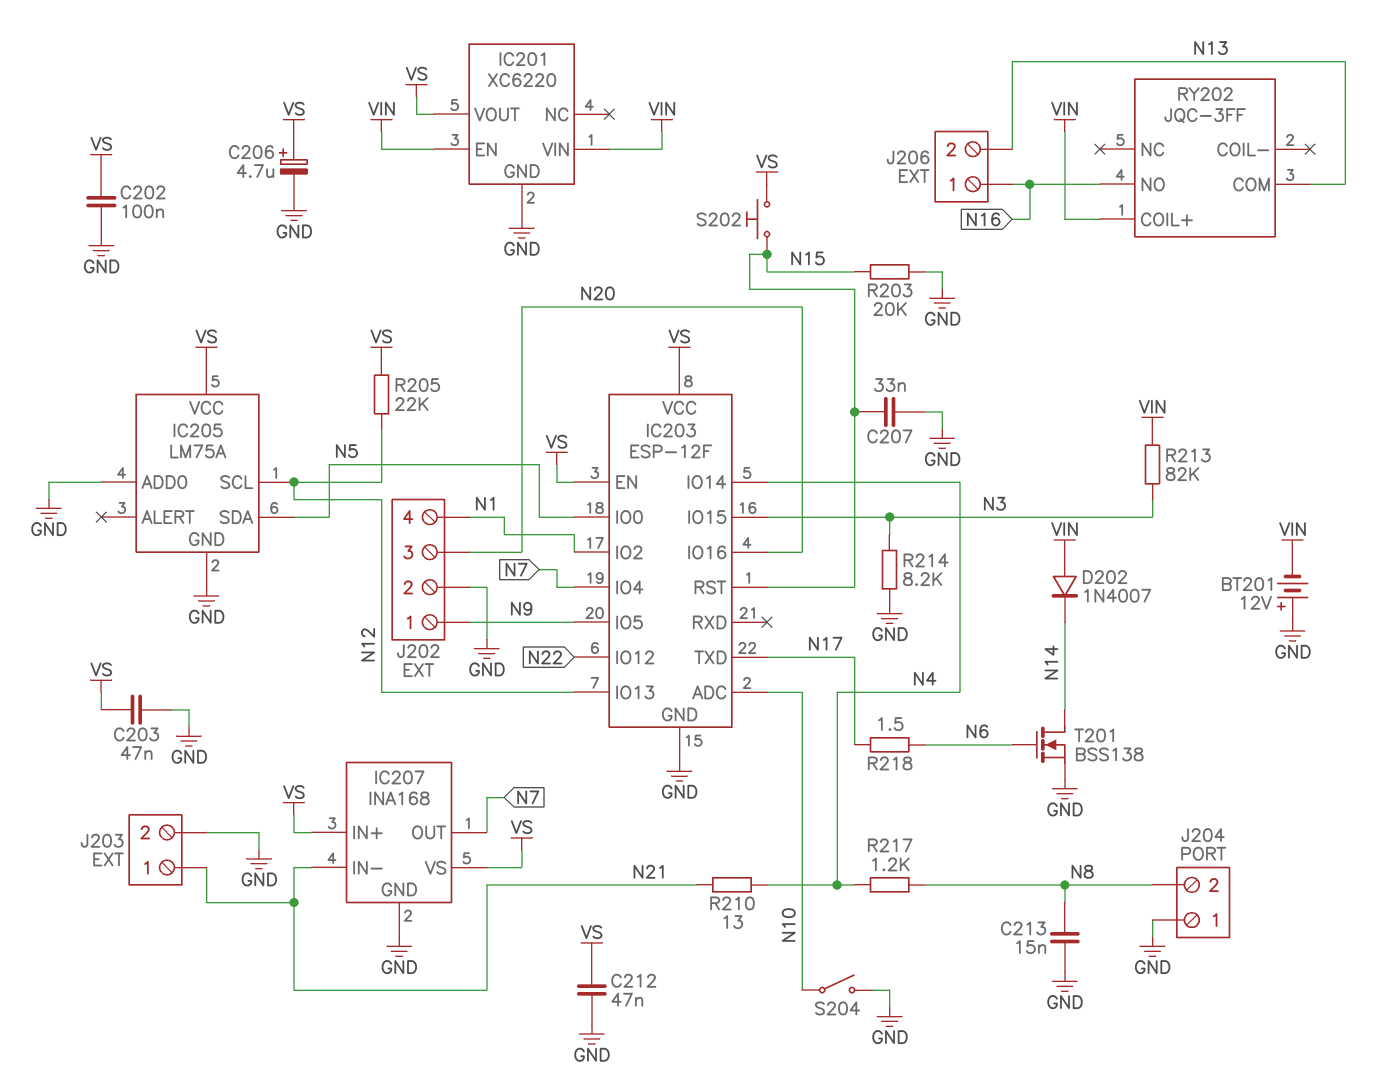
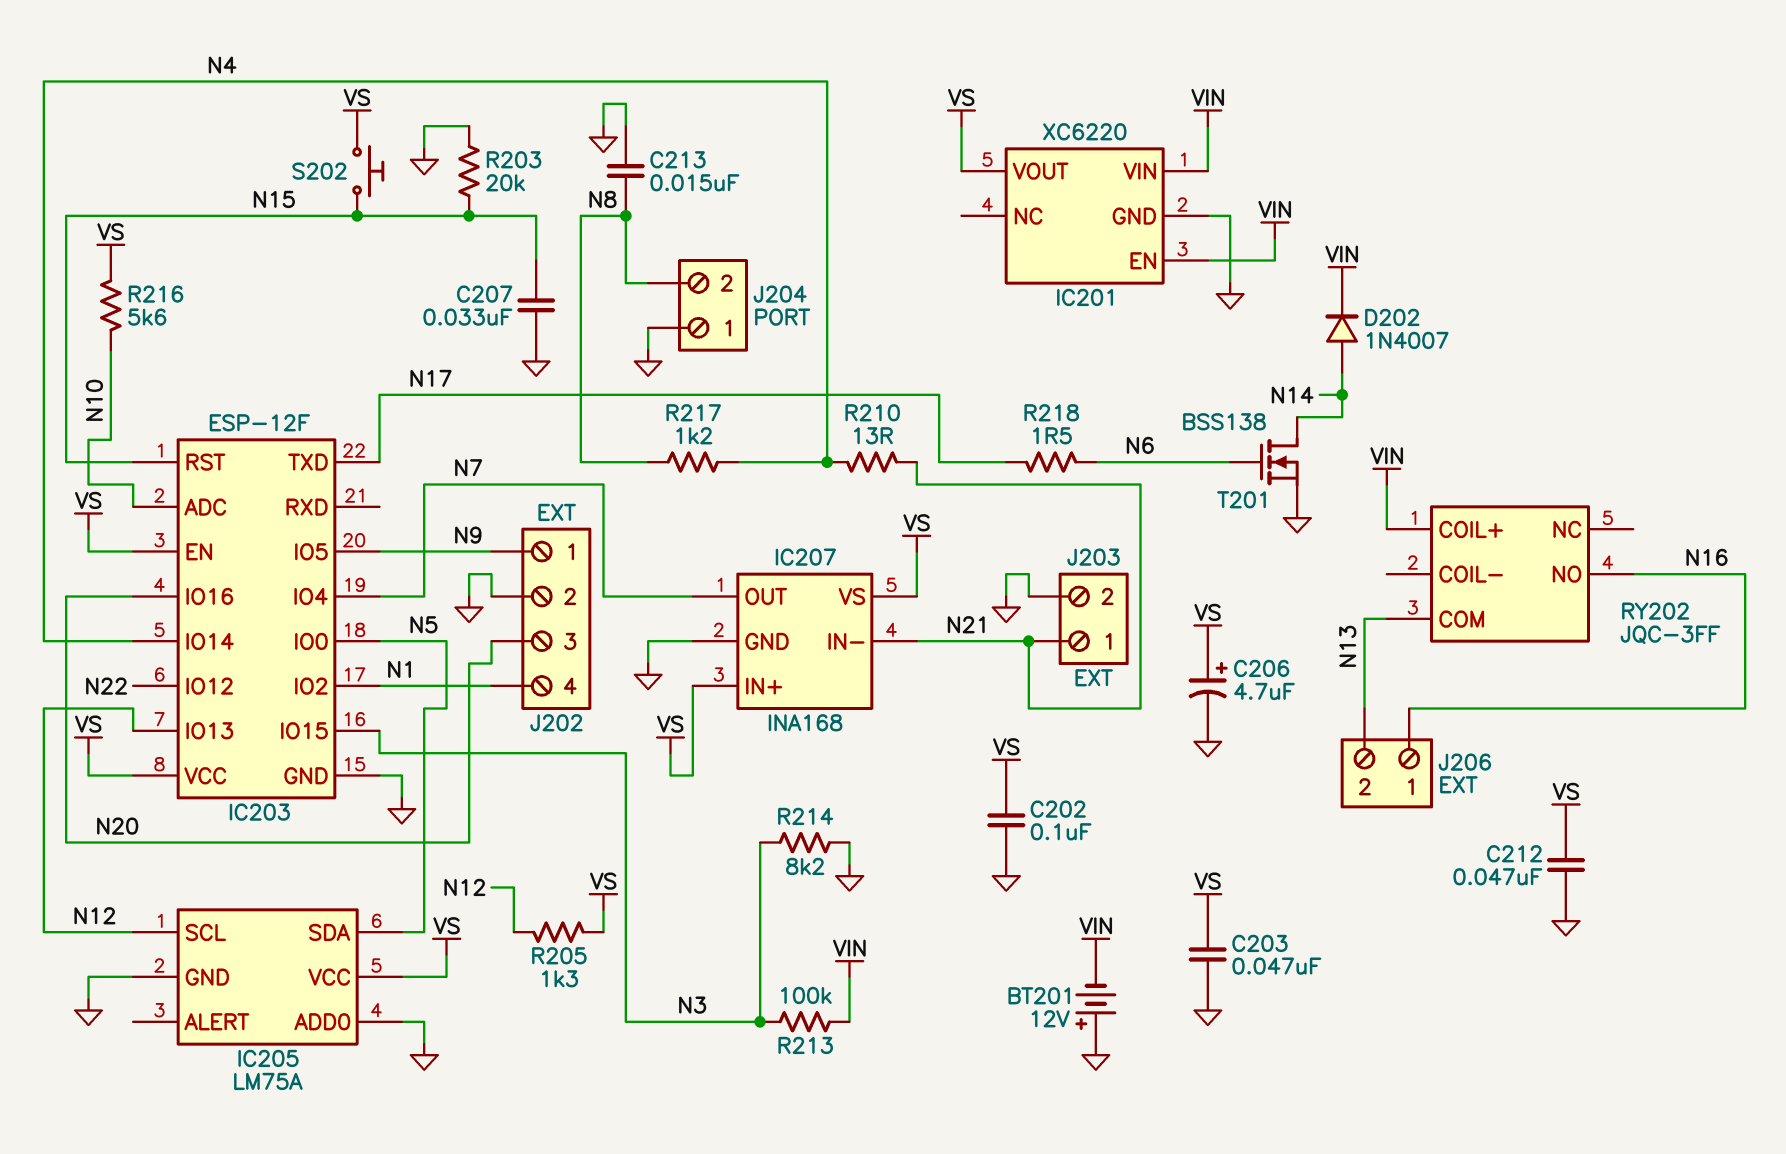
D202: diode 1N4007 (A VIN, K N14) -> diode 1N4007 (A N14, K VIN)
R205: 22k (N12, VS) -> 1.3k (N12, VS)
R213: 82k (N3, VIN) -> 100k (N3, VIN)
R216: none -> 5.6k (N10, VS)
S204: switch (GND, N10) -> none

